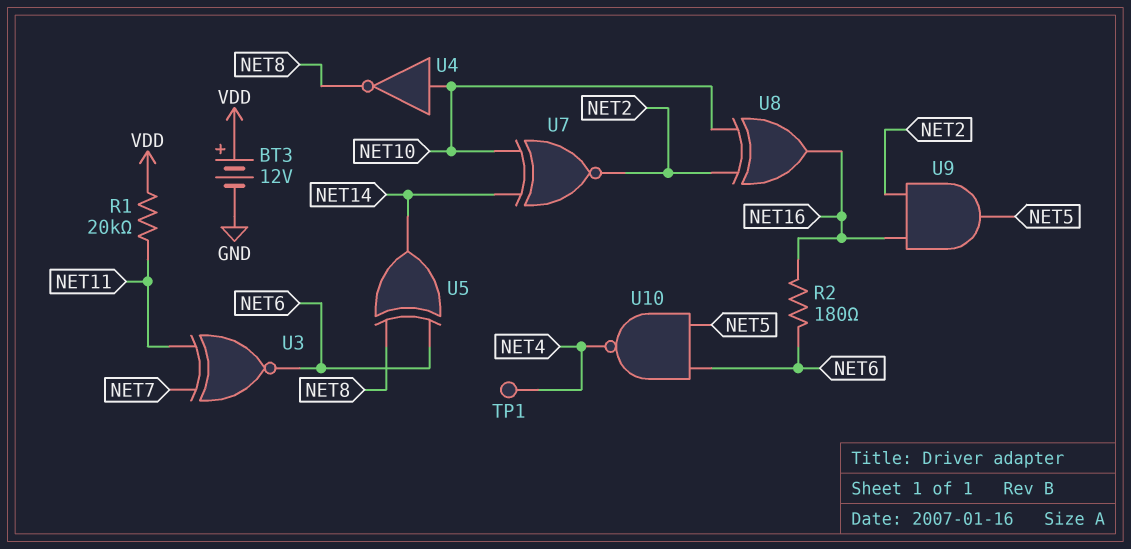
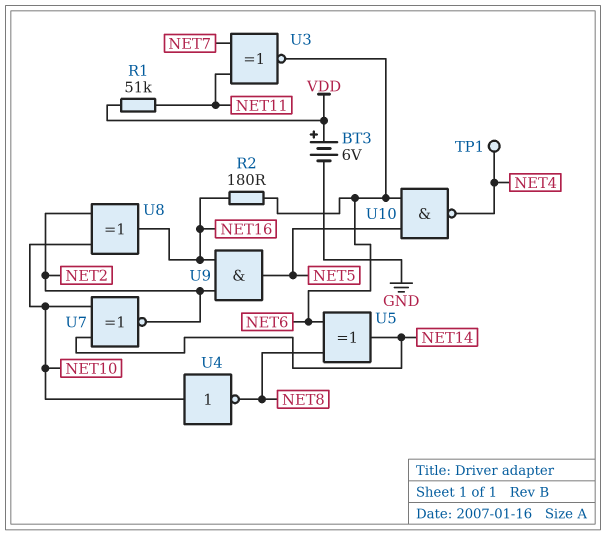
BT3: 12V (plus VDD, minus GND) -> 6V (plus VDD, minus GND)
R1: 20k (NET11, VDD) -> 51k (NET11, VDD)

